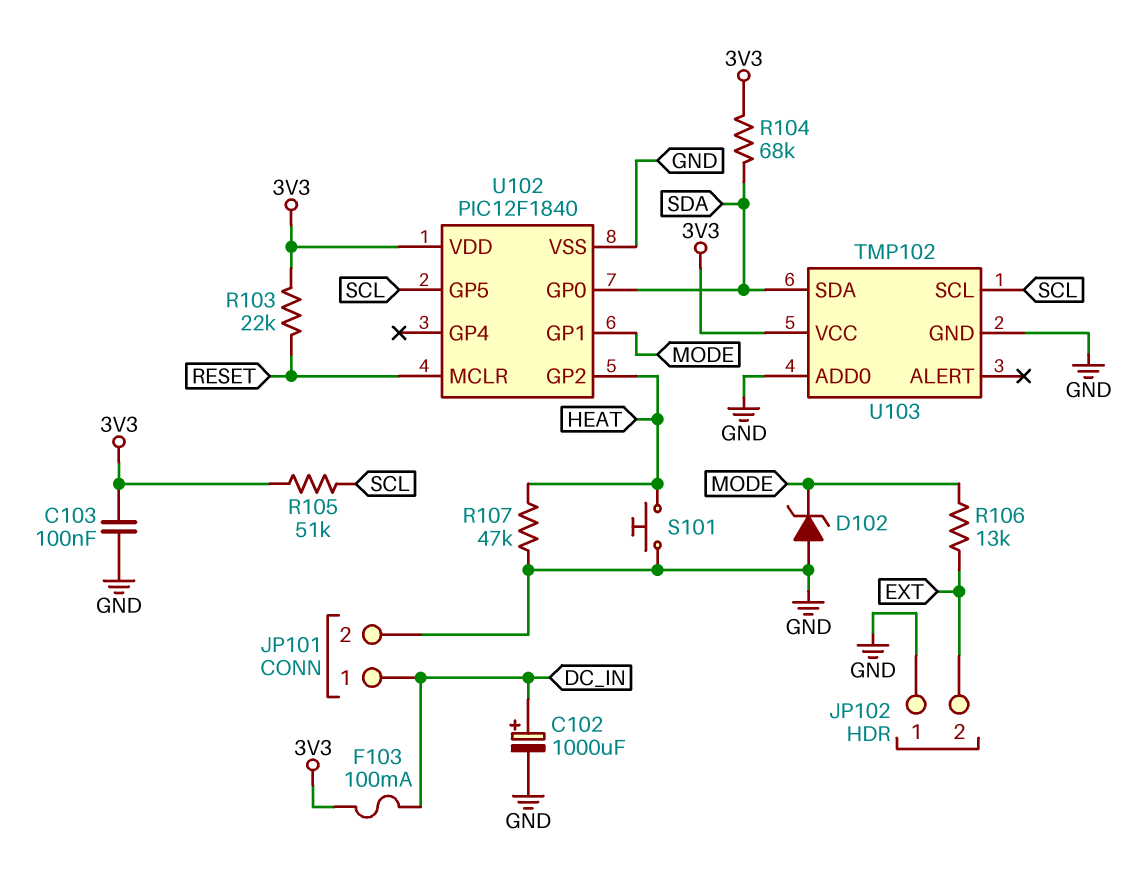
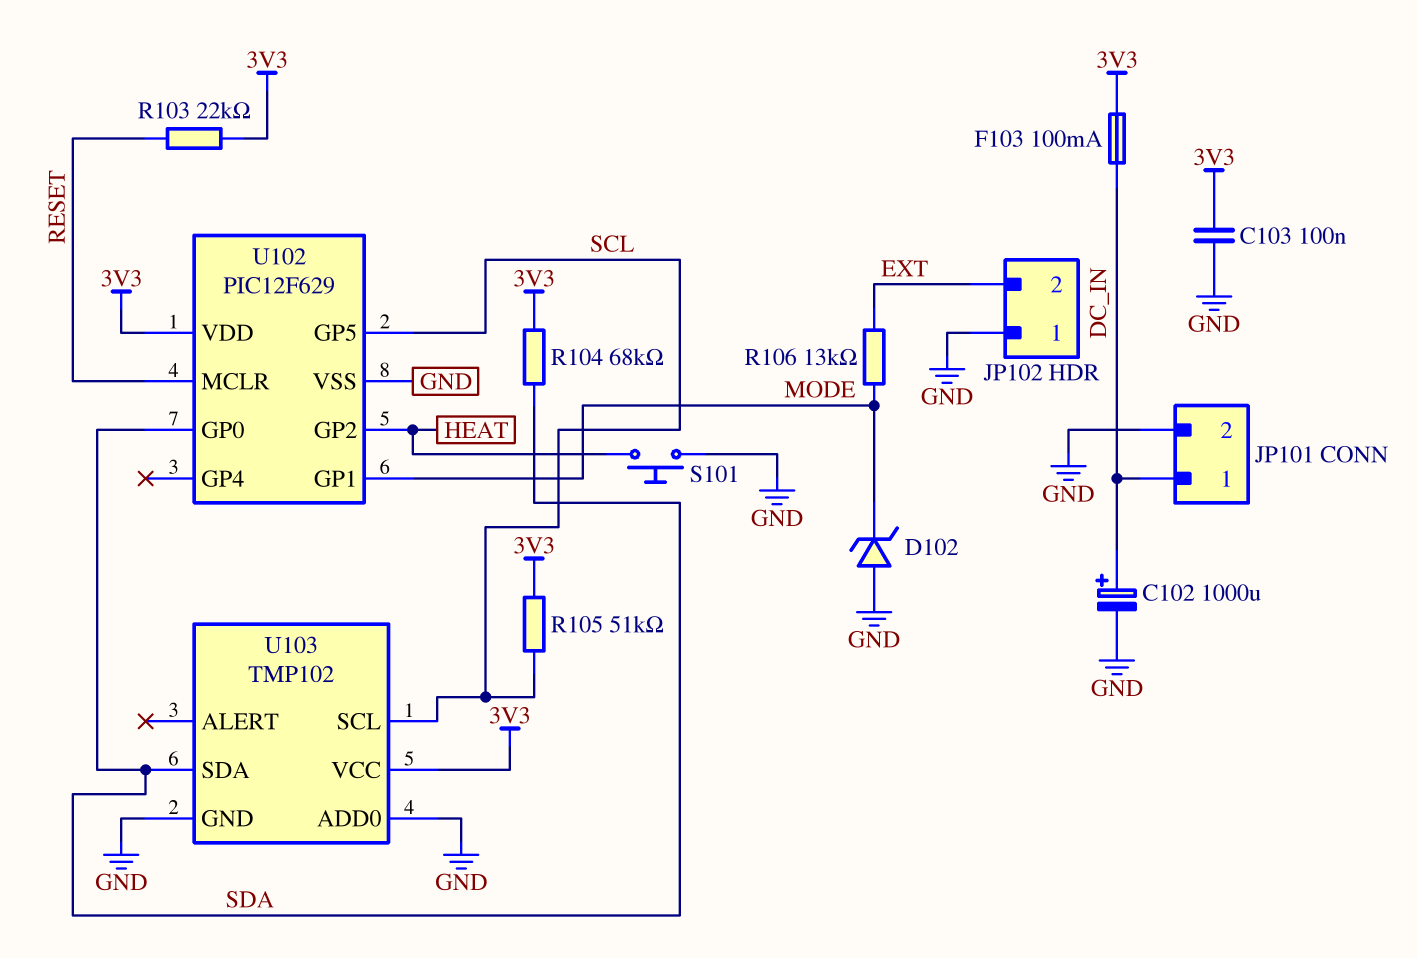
R107: 47k (GND, HEAT) -> none
U102: PIC12F1840 -> PIC12F629

